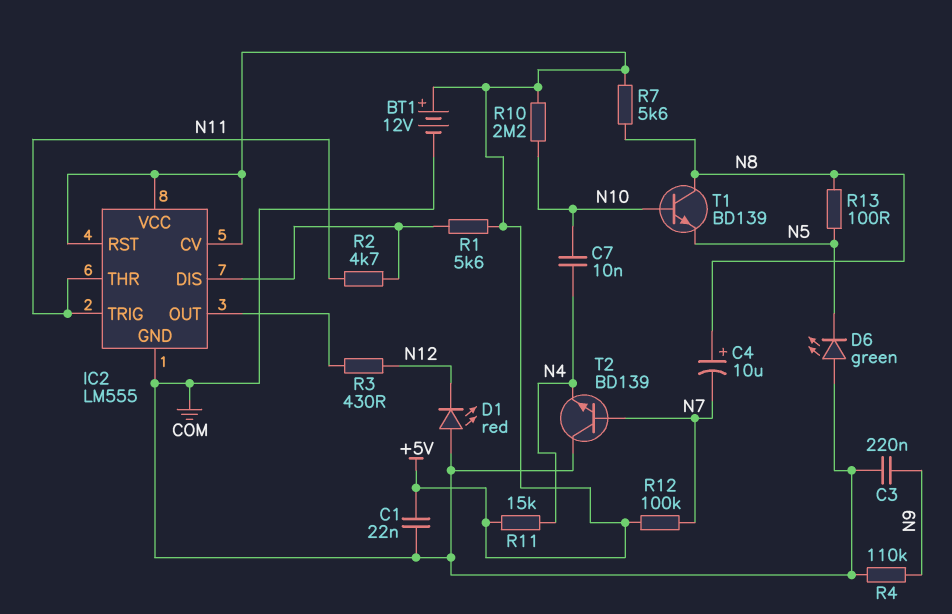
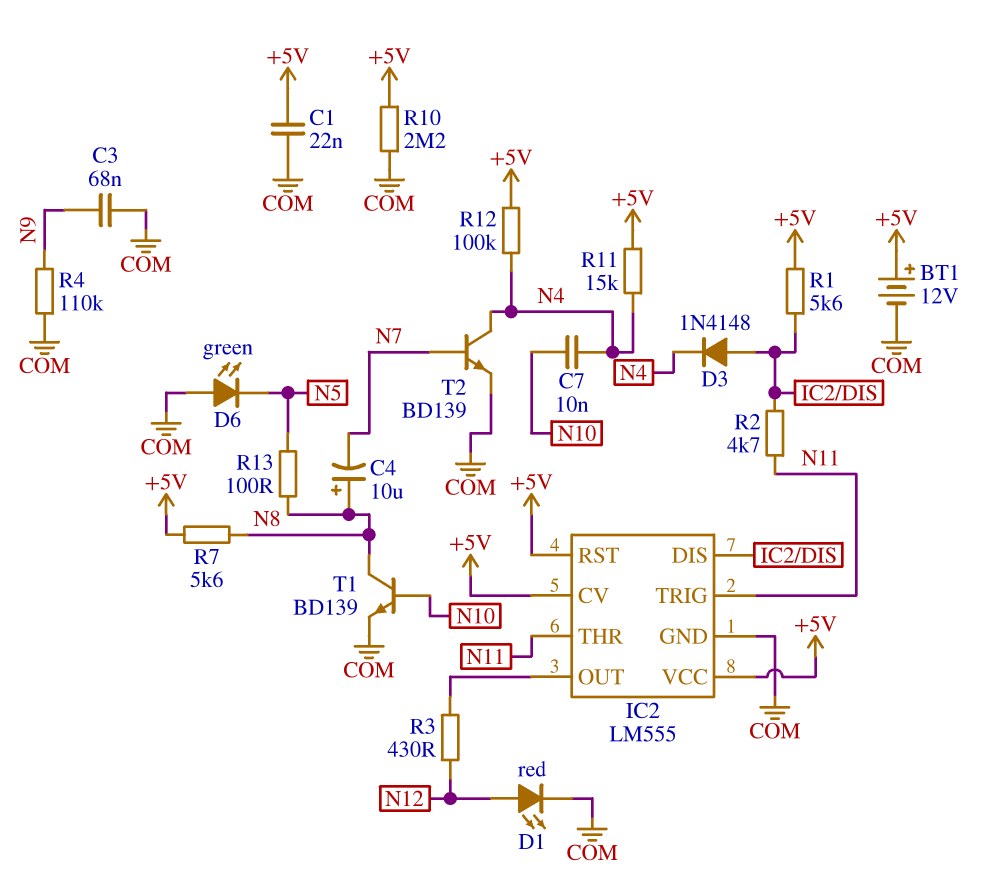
C3: 220nF (COM, N9) -> 68nF (COM, N9)
D1: LED red (A COM, K N12) -> LED red (A N12, K COM)
D3: none -> diode 1N4148 (A IC2/DIS, K N4)
R10: 2.2M (+5V, N10) -> 2.2M (+5V, COM)
R12: 100k (+5V, N7) -> 100k (+5V, N4)
T1: NPN BD139 (B N10, C N8, E N5) -> NPN BD139 (B N10, C N8, E COM)
T2: NPN BD139 (B N7, C COM, E N4) -> NPN BD139 (B N7, C N4, E COM)

